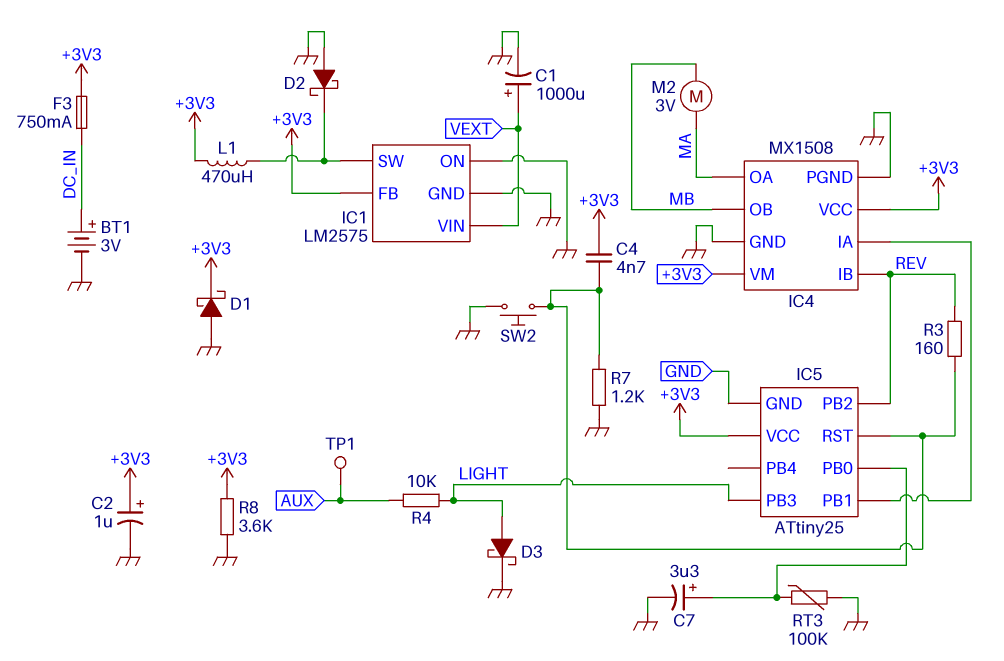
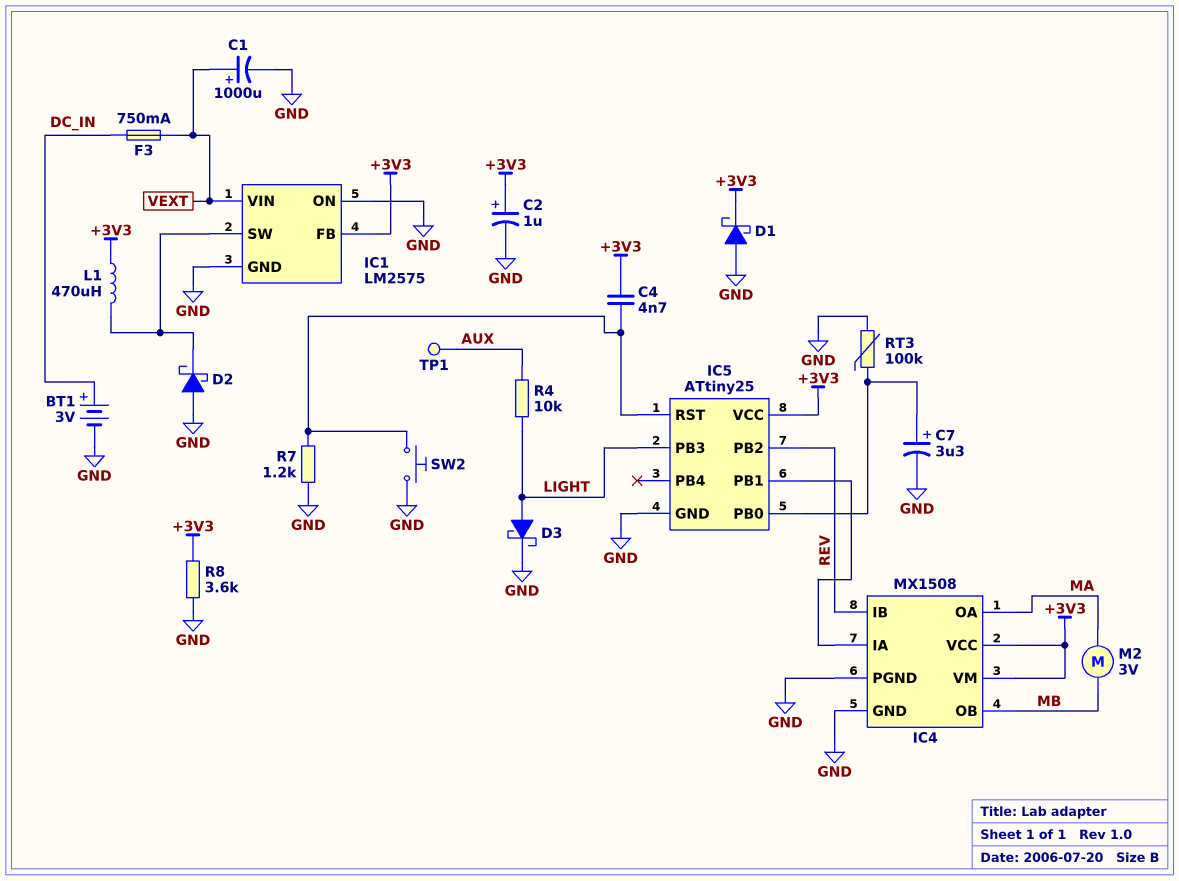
F3: 750mA (+3V3, DC_IN) -> 750mA (DC_IN, VEXT)
R3: 160 (IC5/RST, REV) -> none

